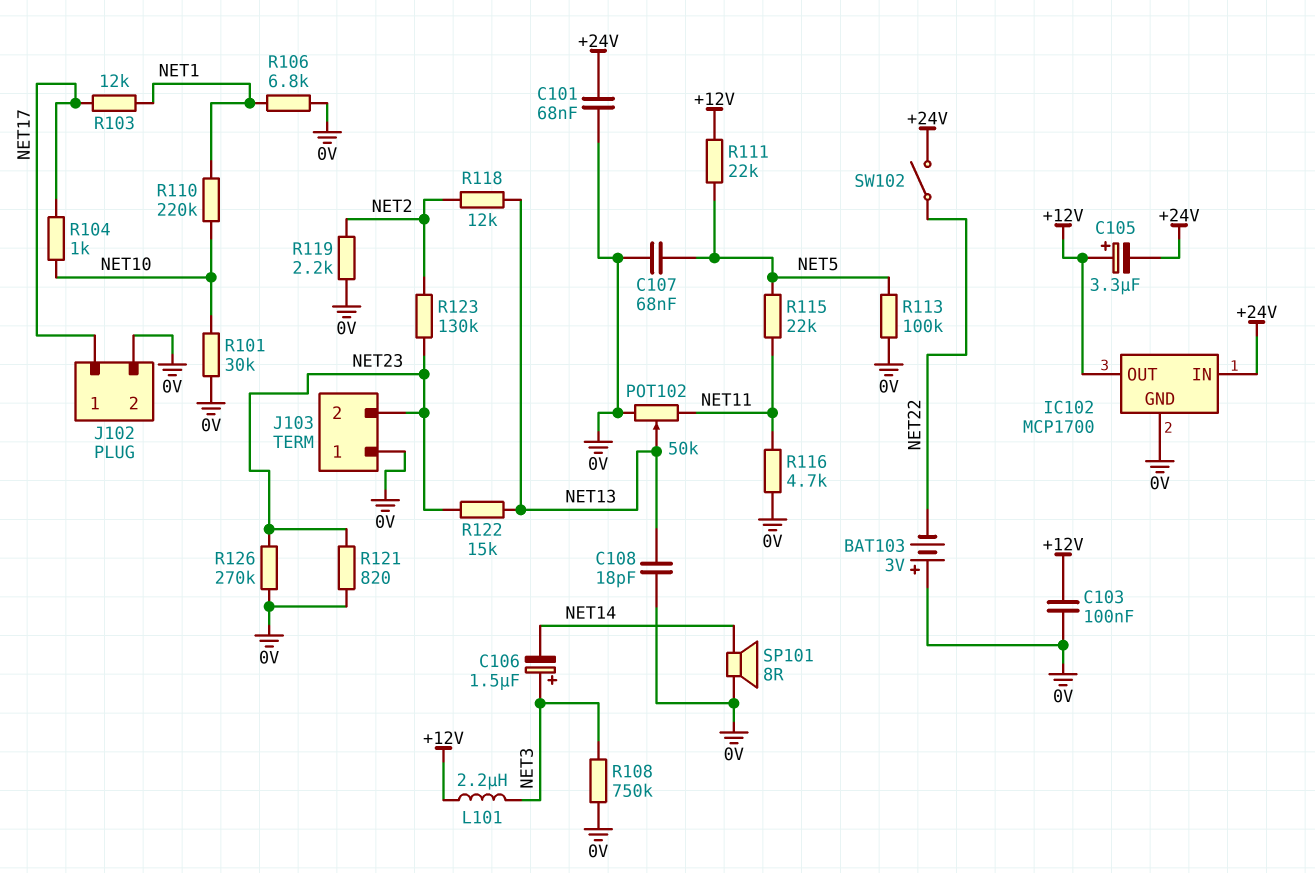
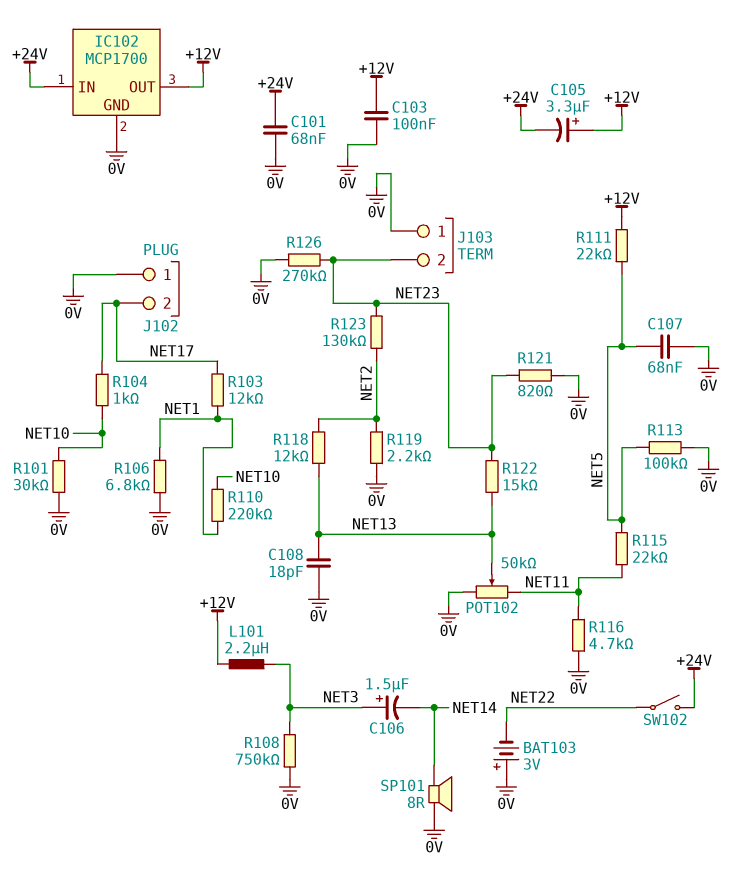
J102 pin 1: NET17 -> 0V
J102 pin 2: 0V -> NET17

